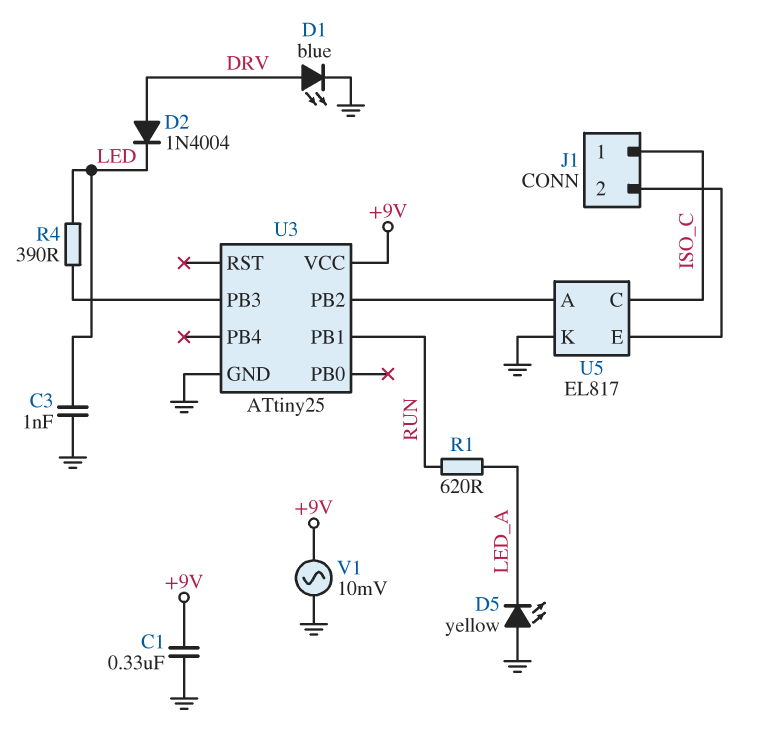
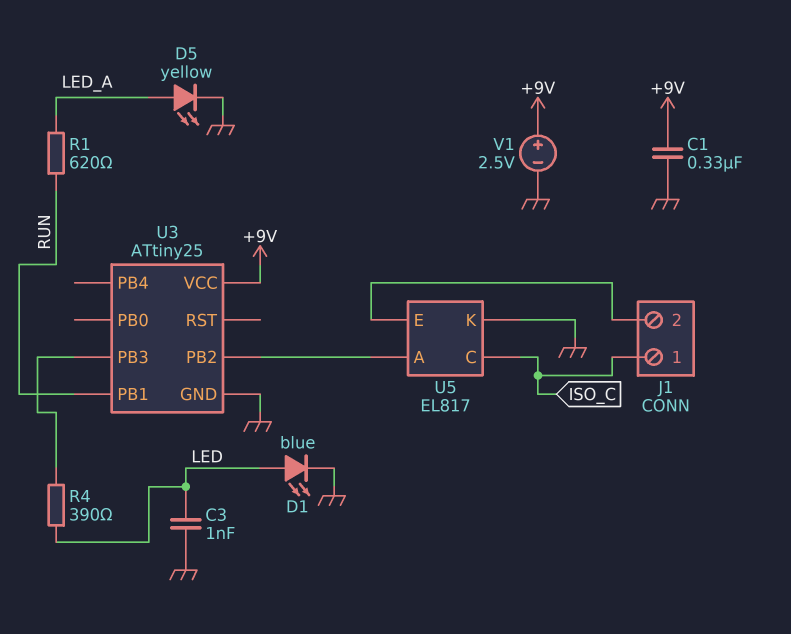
D1: LED blue (A DRV, K GND) -> LED blue (A LED, K GND)
D2: diode 1N4004 (A DRV, K LED) -> none
D5: LED yellow (A GND, K LED_A) -> LED yellow (A LED_A, K GND)
V1: AC 10mV (+9V, GND) -> 2.5V (plus +9V, minus GND)

